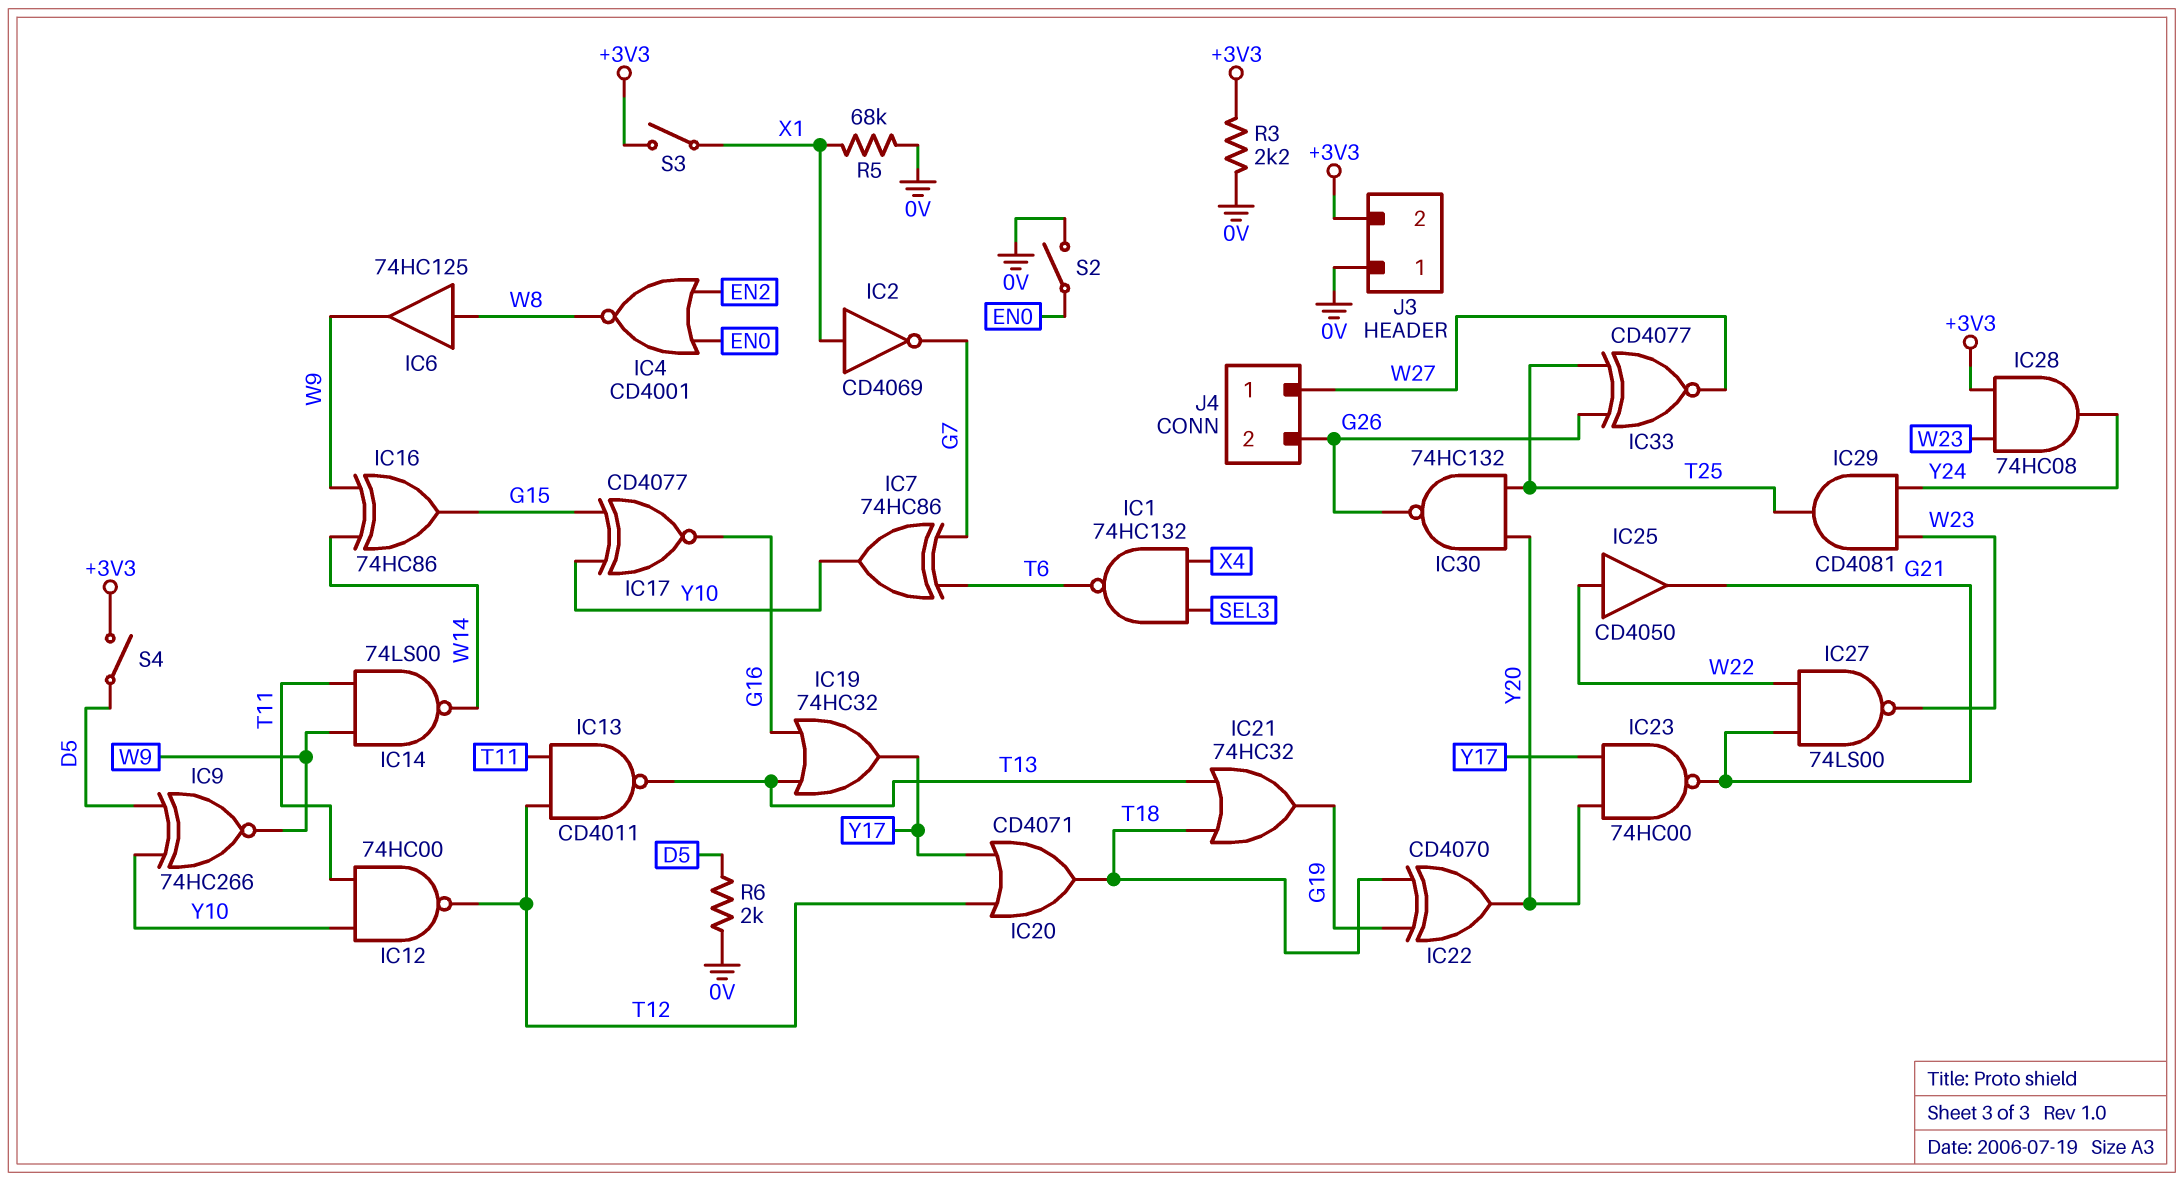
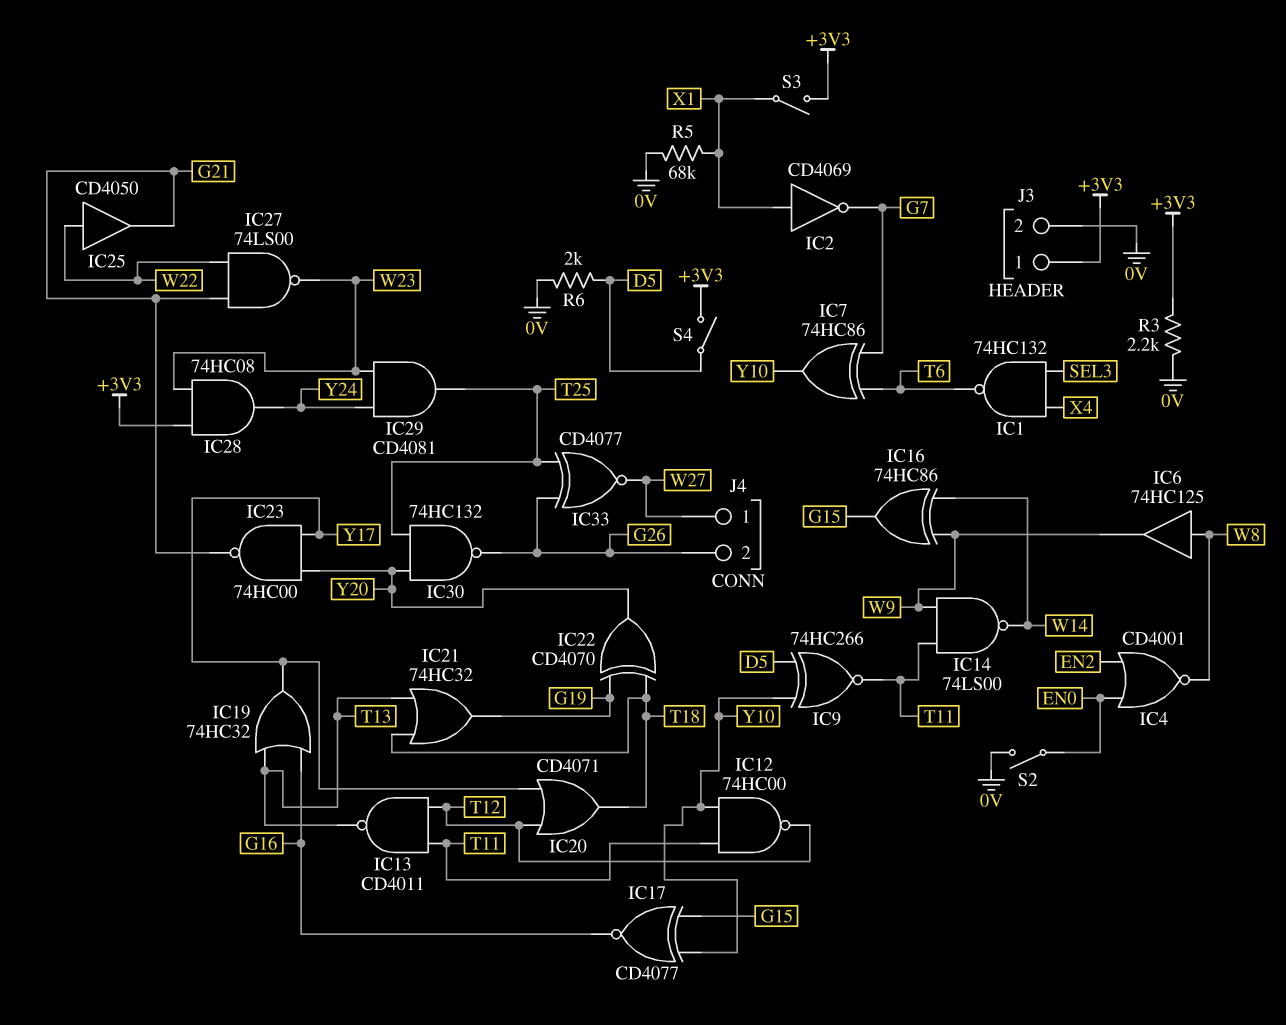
IC9: XNOR 74HC266 (in D5, in Y10, out W9) -> XNOR 74HC266 (in D5, in Y10, out T11)
J3 pin 1: 0V -> +3V3
J3 pin 2: +3V3 -> 0V

